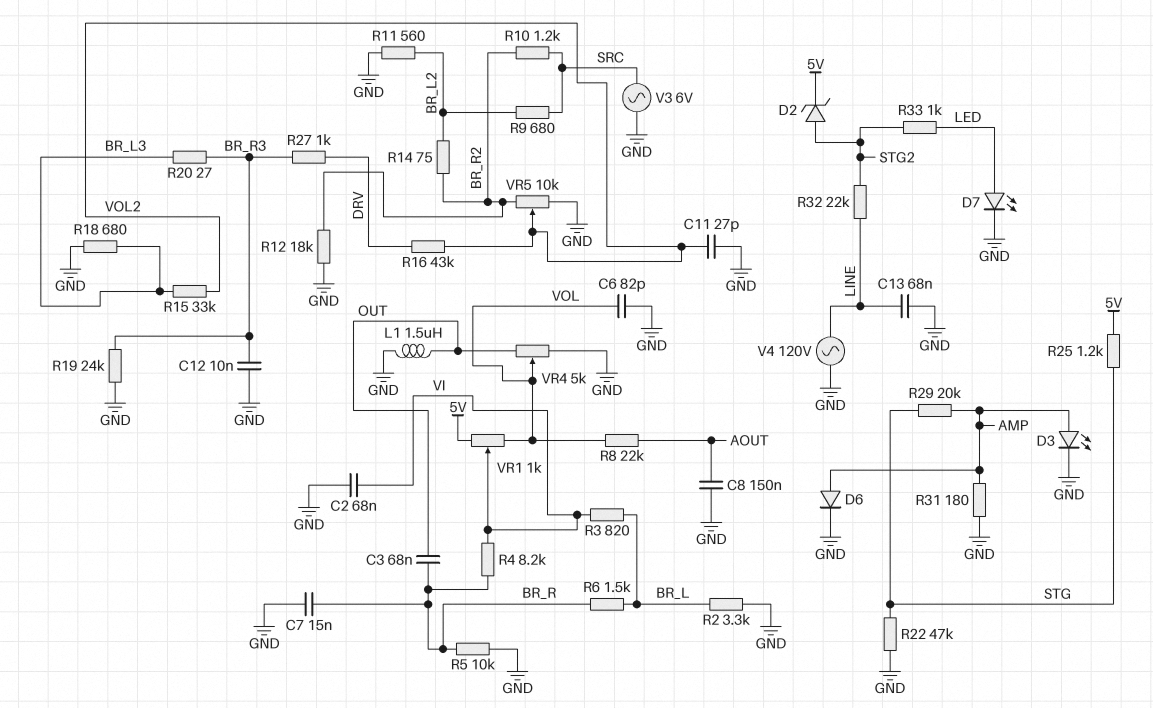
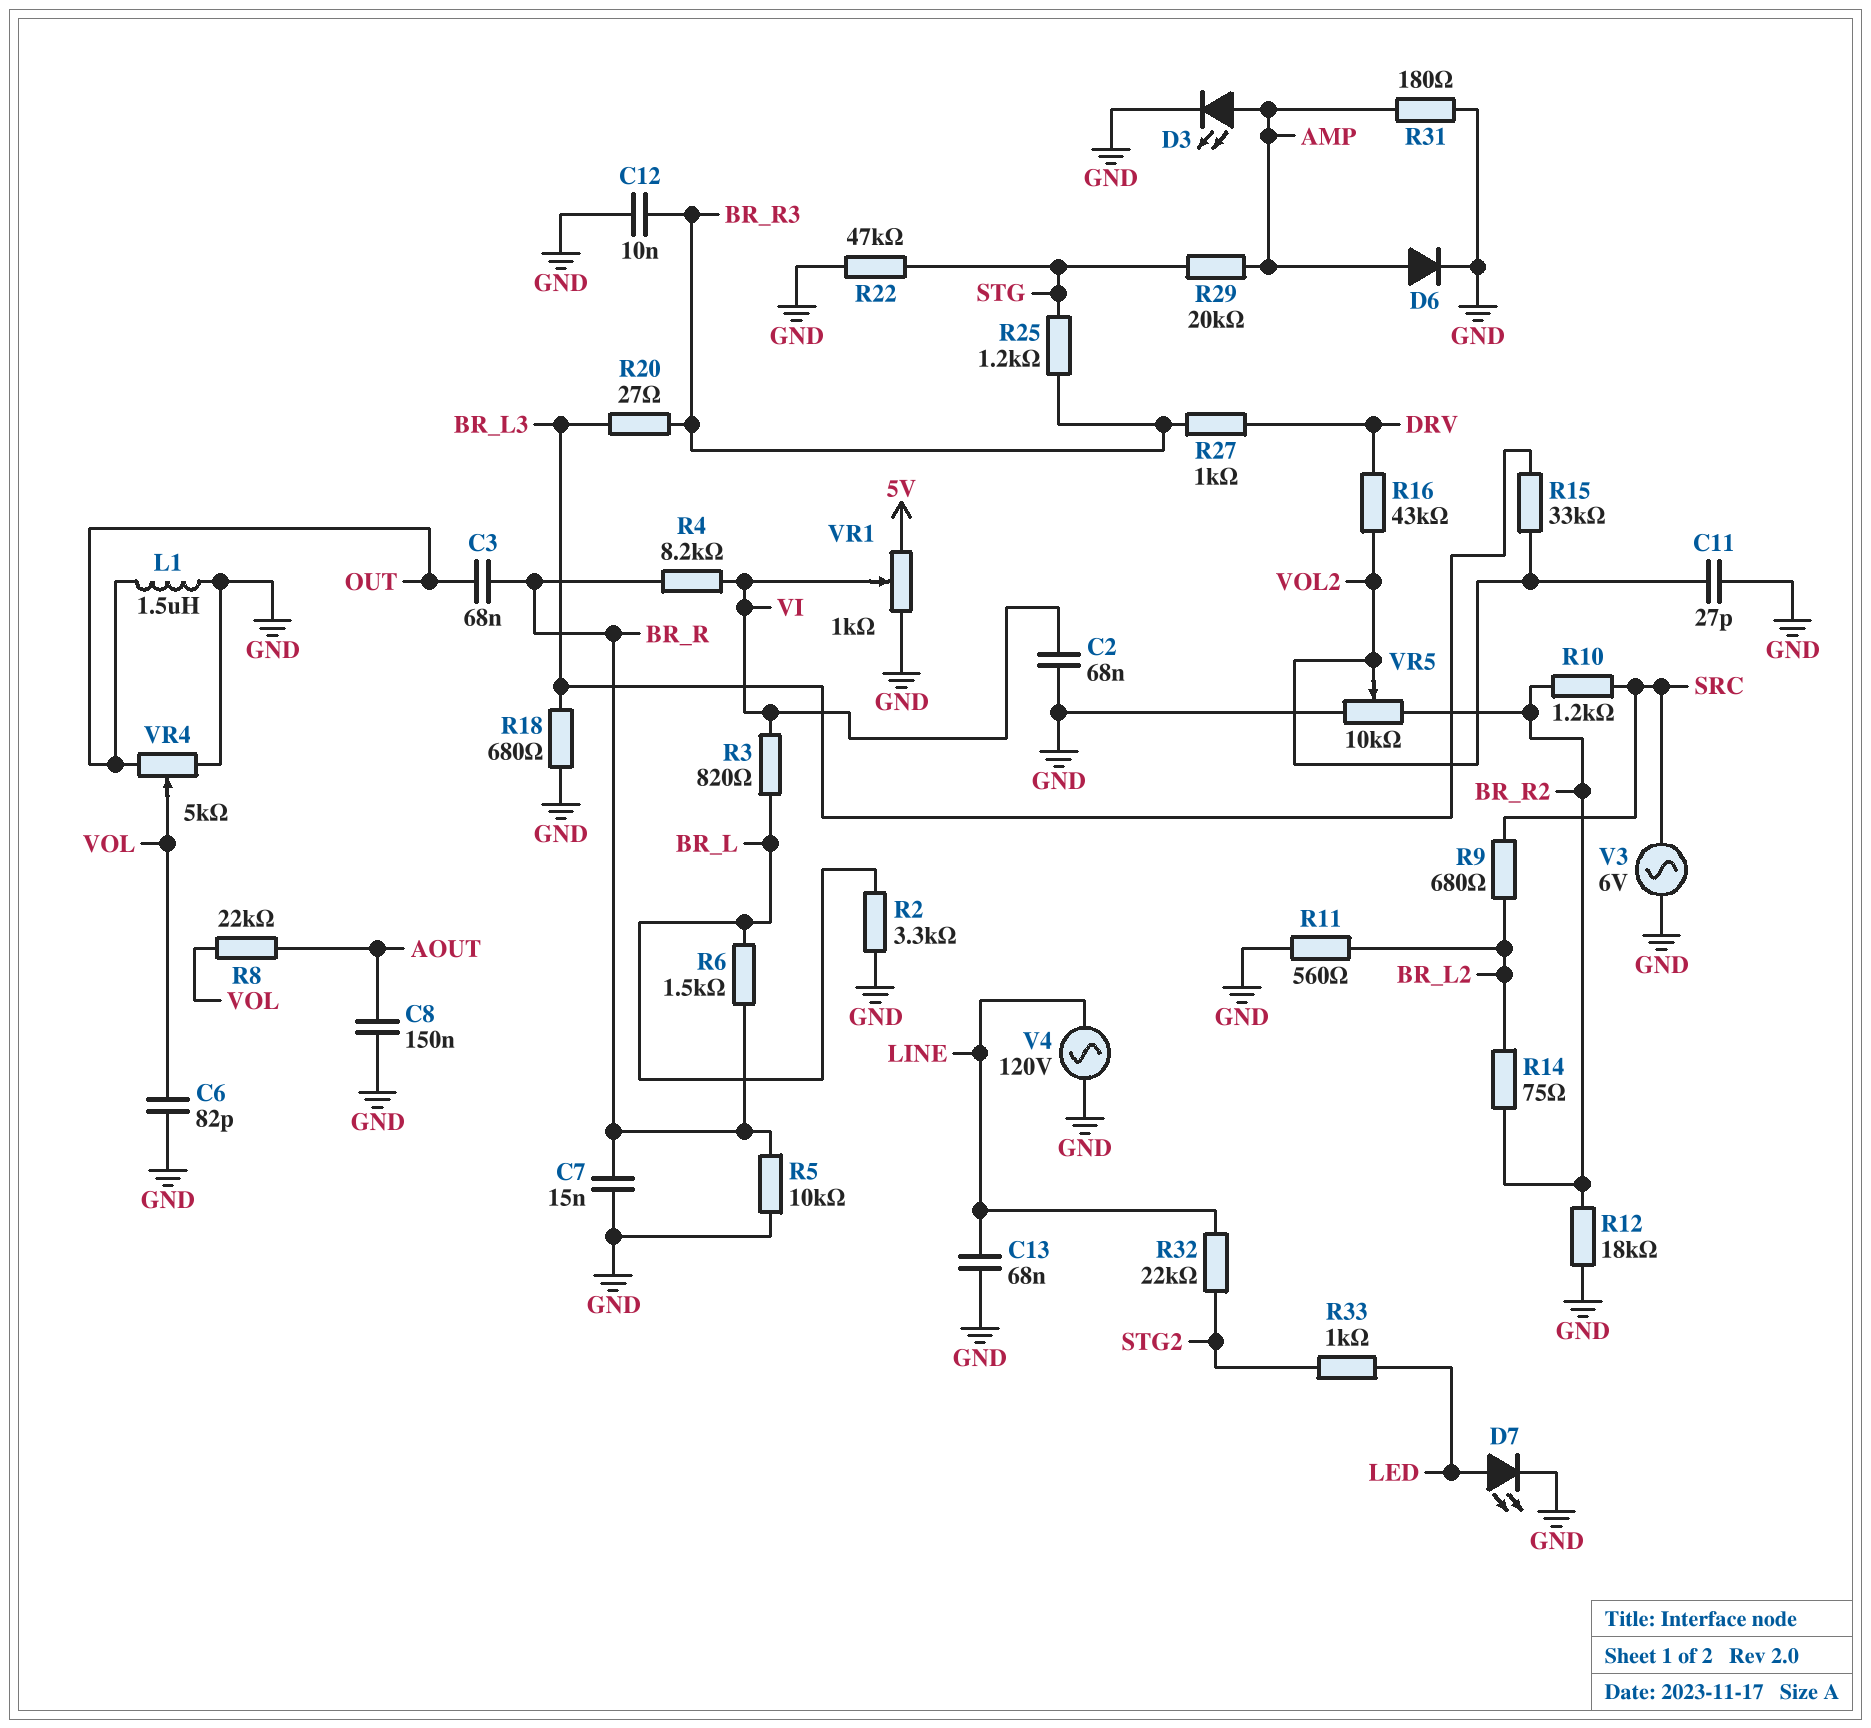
D2: zener (A STG2, K 5V) -> none
R19: 24k (BR_R3, GND) -> none
R25: 1.2k (5V, STG) -> 1.2k (BR_R3, STG)
VR1: 1k (5V, VOL, wiper VI) -> 1k (5V, GND, wiper VI)

